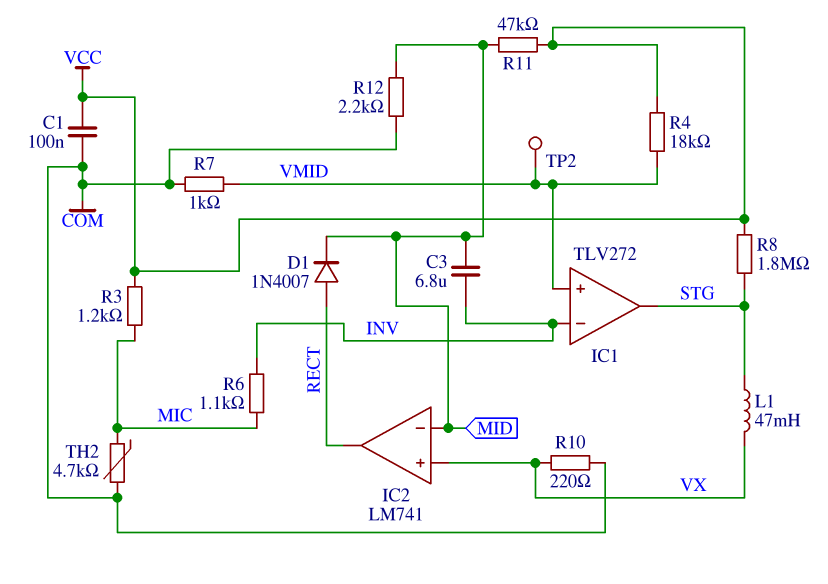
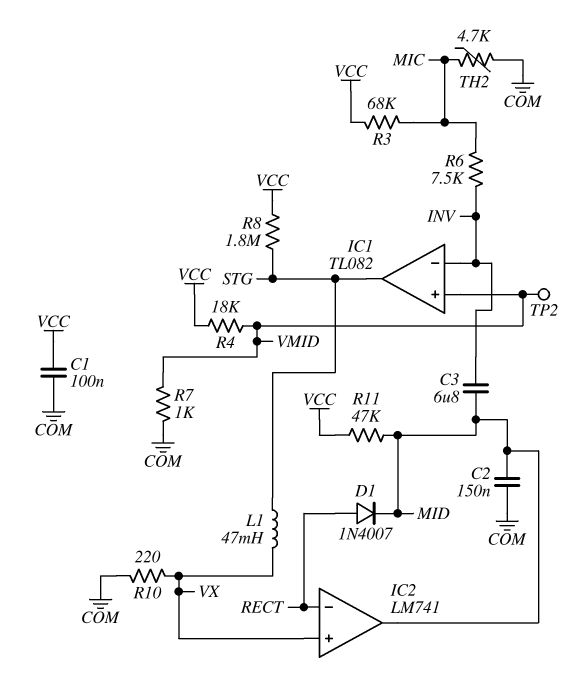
C2: none -> 150nF (COM, MID)
IC1: TLV272 -> TL082
IC2 pin in-: MID -> RECT
IC2 pin out: RECT -> MID
R3: 1.2k (MIC, VCC) -> 68k (MIC, VCC)
R6: 1.1k (INV, MIC) -> 7.5k (INV, MIC)
R12: 2.2k (COM, MID) -> none

